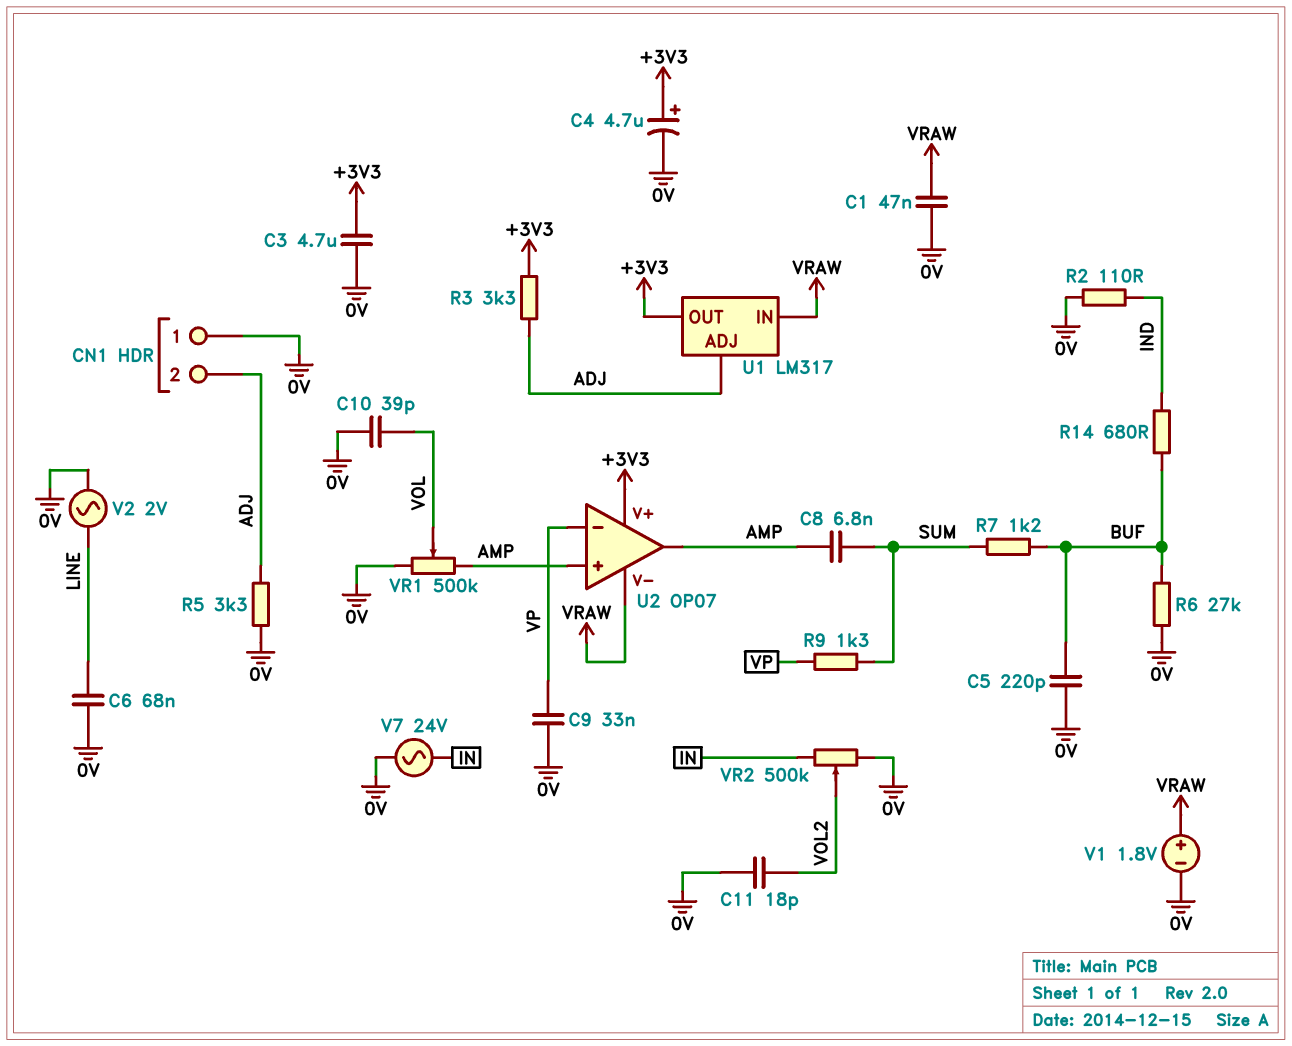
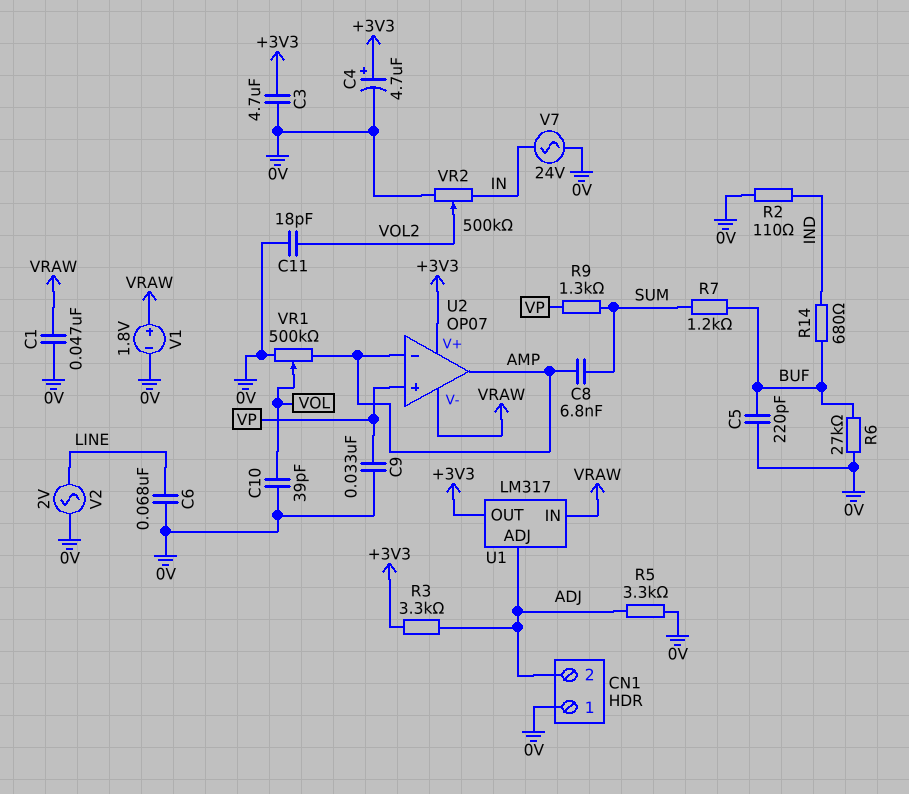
U2 pin in+: AMP -> VP
U2 pin in-: VP -> AMP

